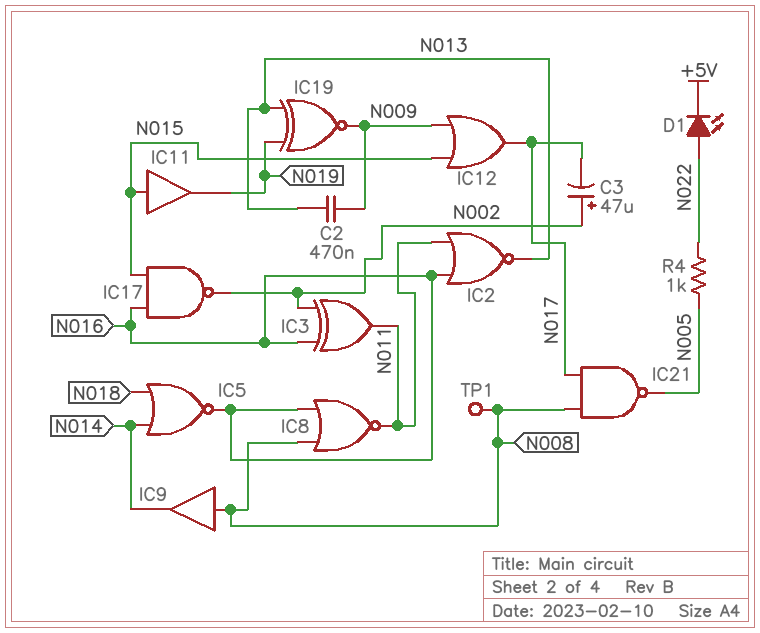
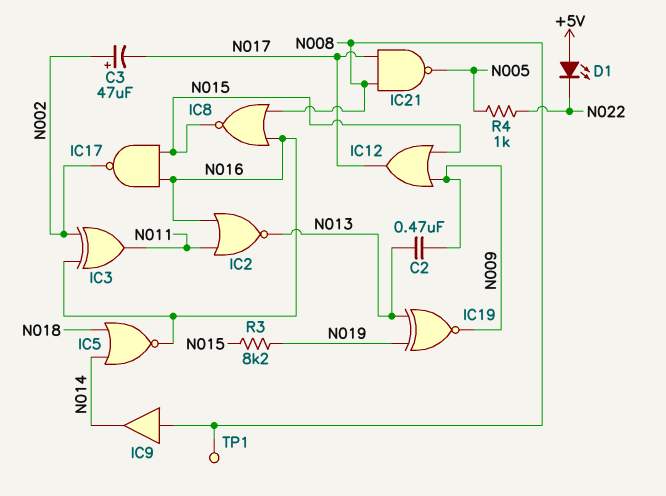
D1: LED (A N022, K +5V) -> LED (A +5V, K N022)
IC8: NOR (in N008, in N016, out N011) -> NOR (in N008, in N016, out N015)
IC11: buffer (in N015, out N019) -> none
R3: none -> 8.2k (N015, N019)

